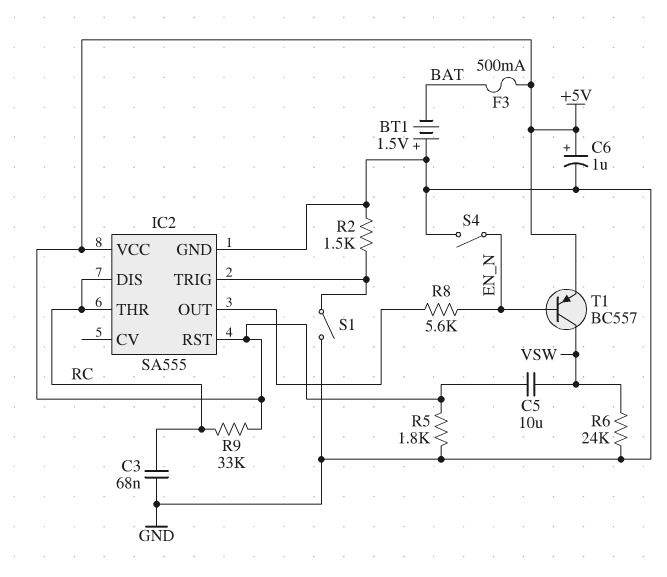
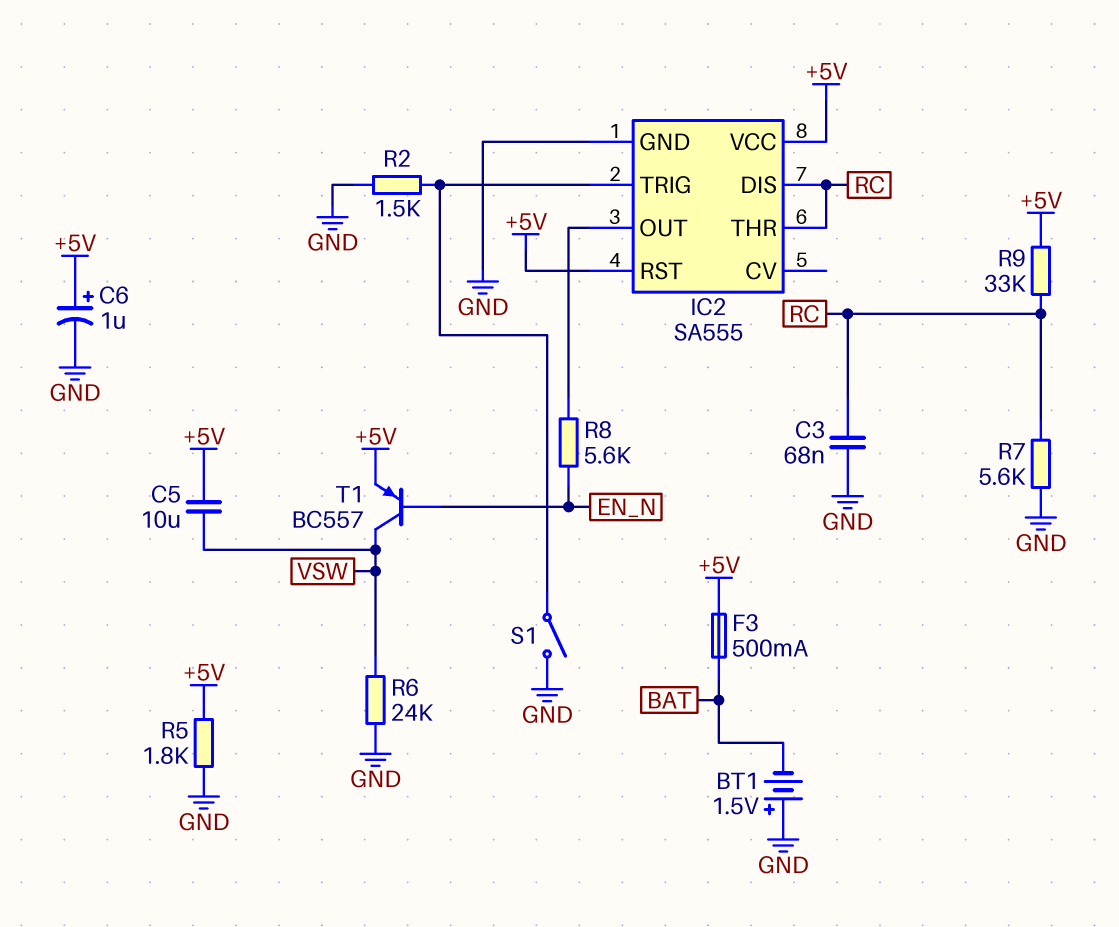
R7: none -> 5.6k (GND, RC)
S4: switch (EN_N, GND) -> none

